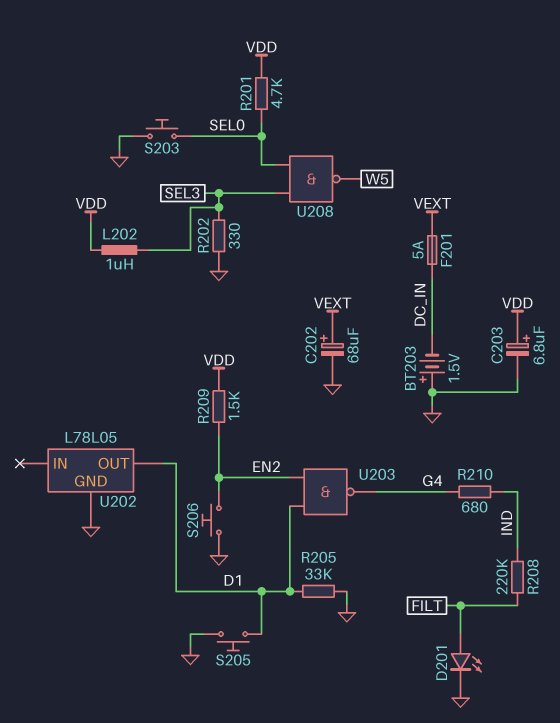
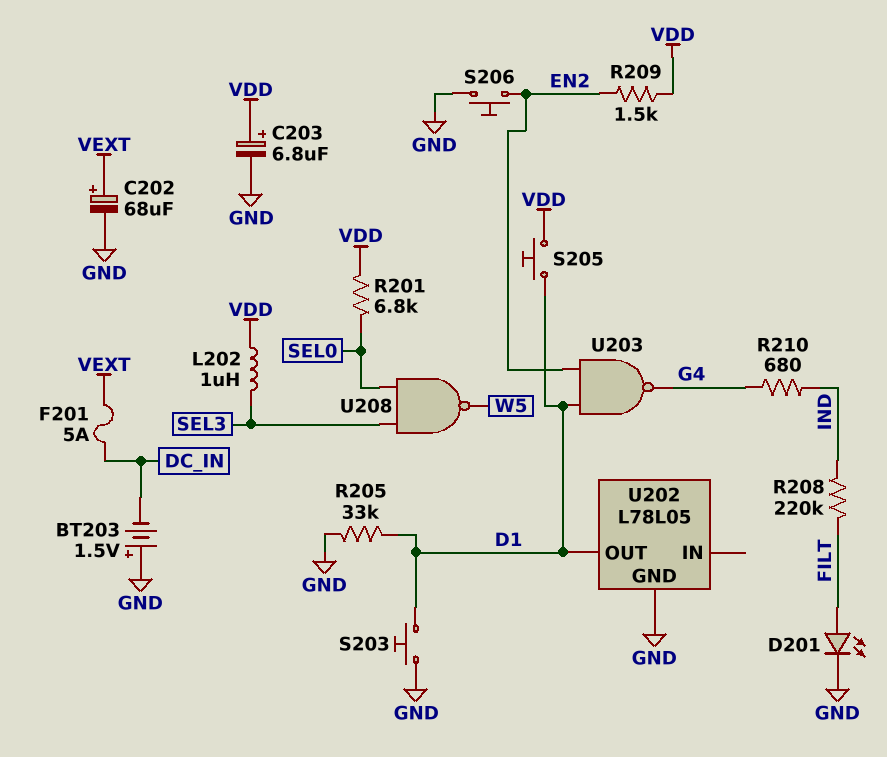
R201: 4.7k (SEL0, VDD) -> 6.8k (SEL0, VDD)
R202: 330 (GND, SEL3) -> none
S203: button (GND, SEL0) -> button (D1, GND)
S205: button (D1, GND) -> button (D1, VDD)

